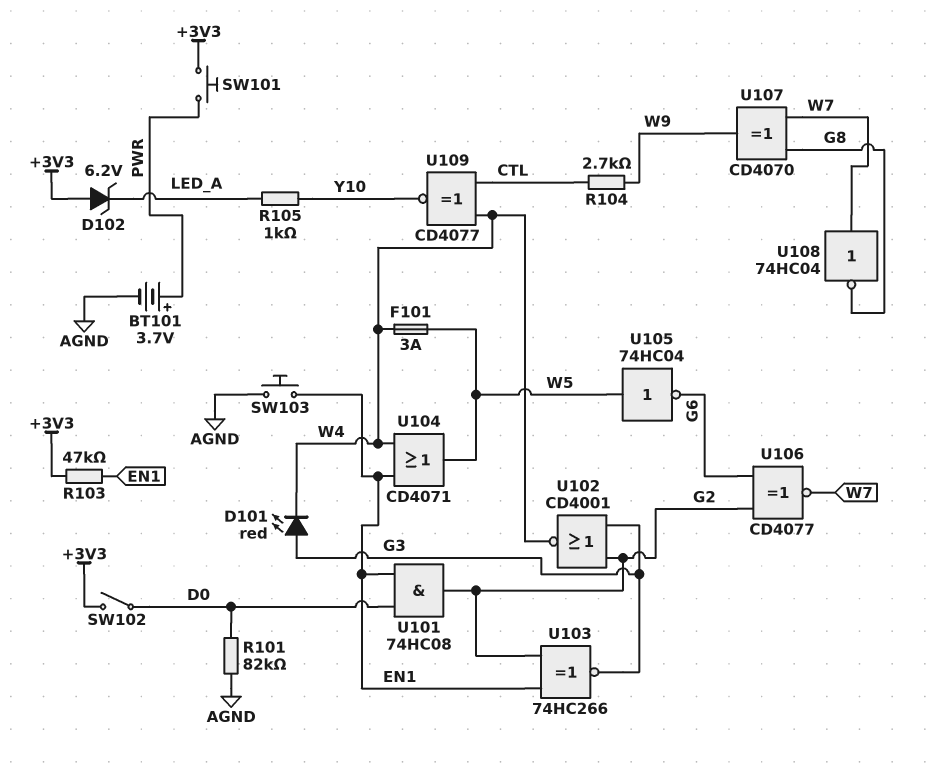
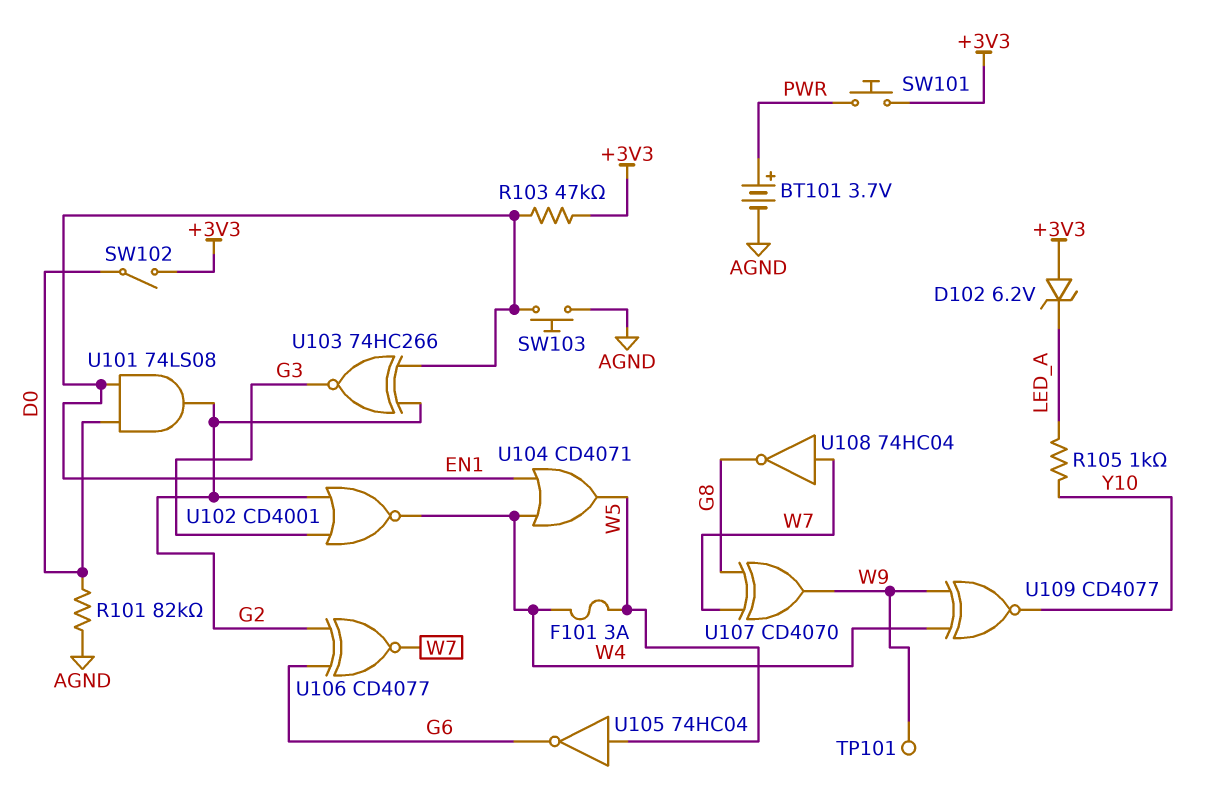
D101: LED red (A G3, K W4) -> none
R104: 2.7k (CTL, W9) -> none
TP101: none -> test point (W9)
U101: AND 74HC08 (in D0, in EN1, out G2) -> AND 74LS08 (in D0, in EN1, out G2)
U109: XNOR CD4077 (in CTL, in W4, out Y10) -> XNOR CD4077 (in W4, in W9, out Y10)

